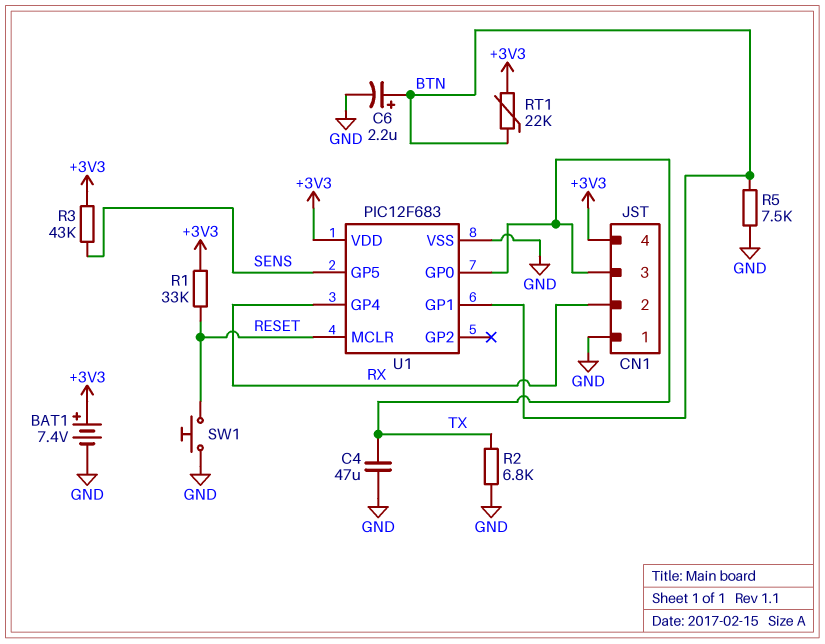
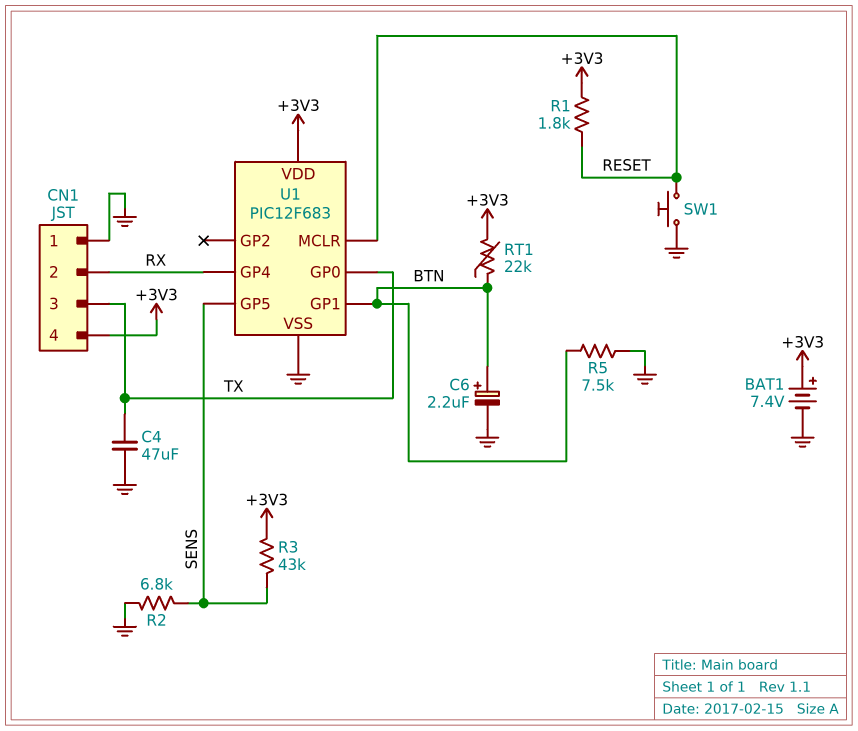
R1: 33k (+3V3, RESET) -> 1.8k (+3V3, RESET)
R2: 6.8k (GND, TX) -> 6.8k (GND, SENS)

